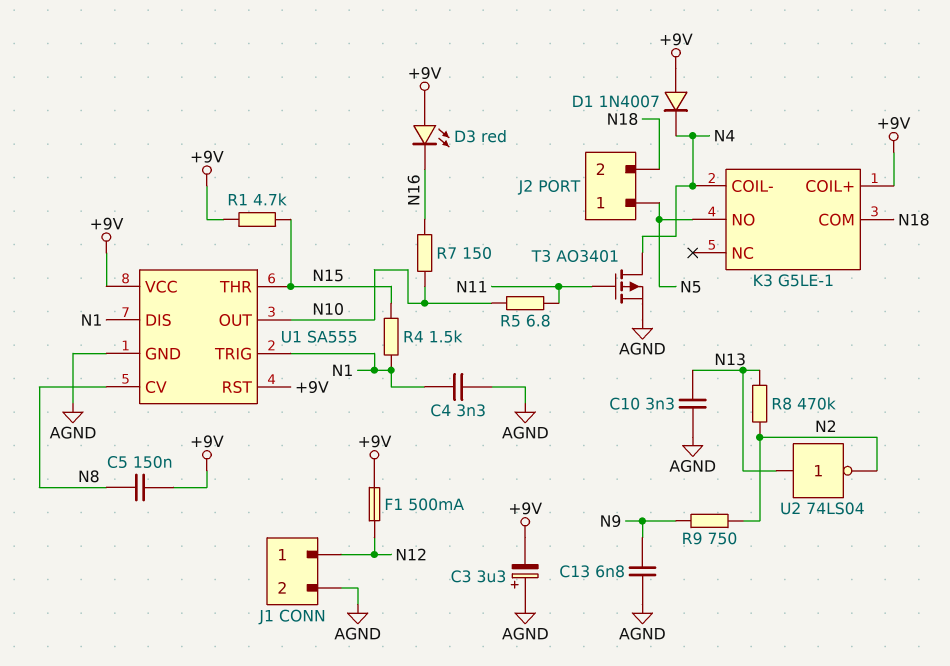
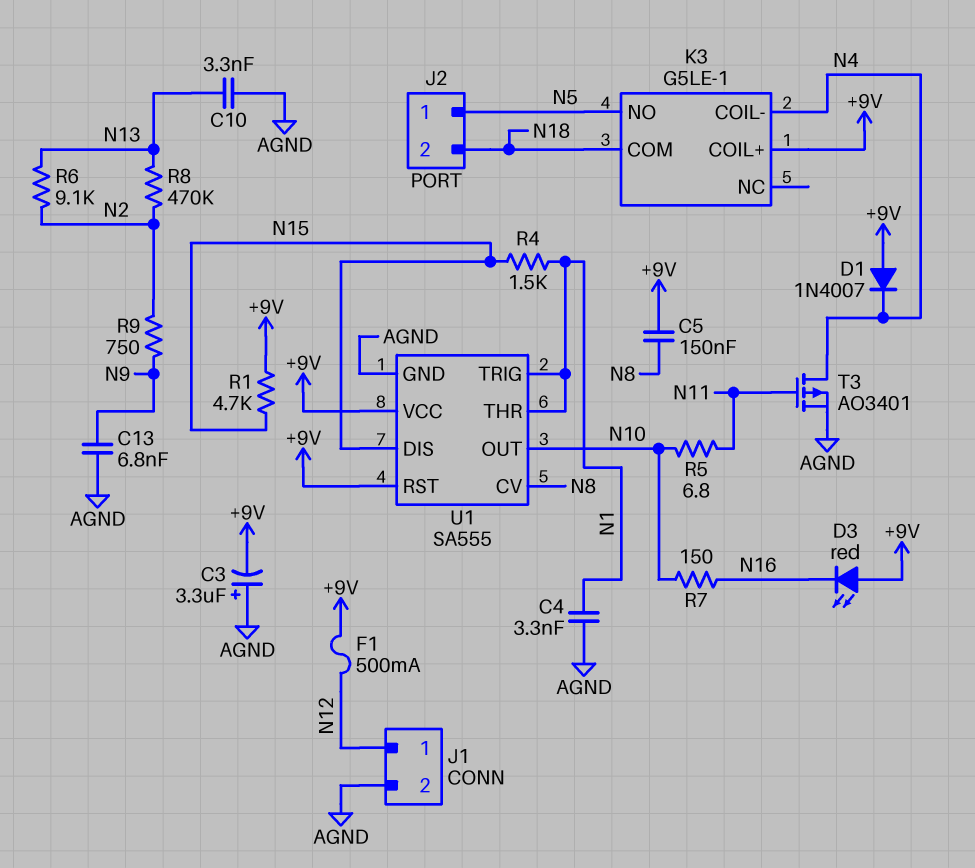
R6: none -> 9.1k (N2, N13)
U1 pin DIS: N1 -> N15
U1 pin THR: N15 -> N1
U2: NOT 74LS04 (in N13, out N2) -> none

